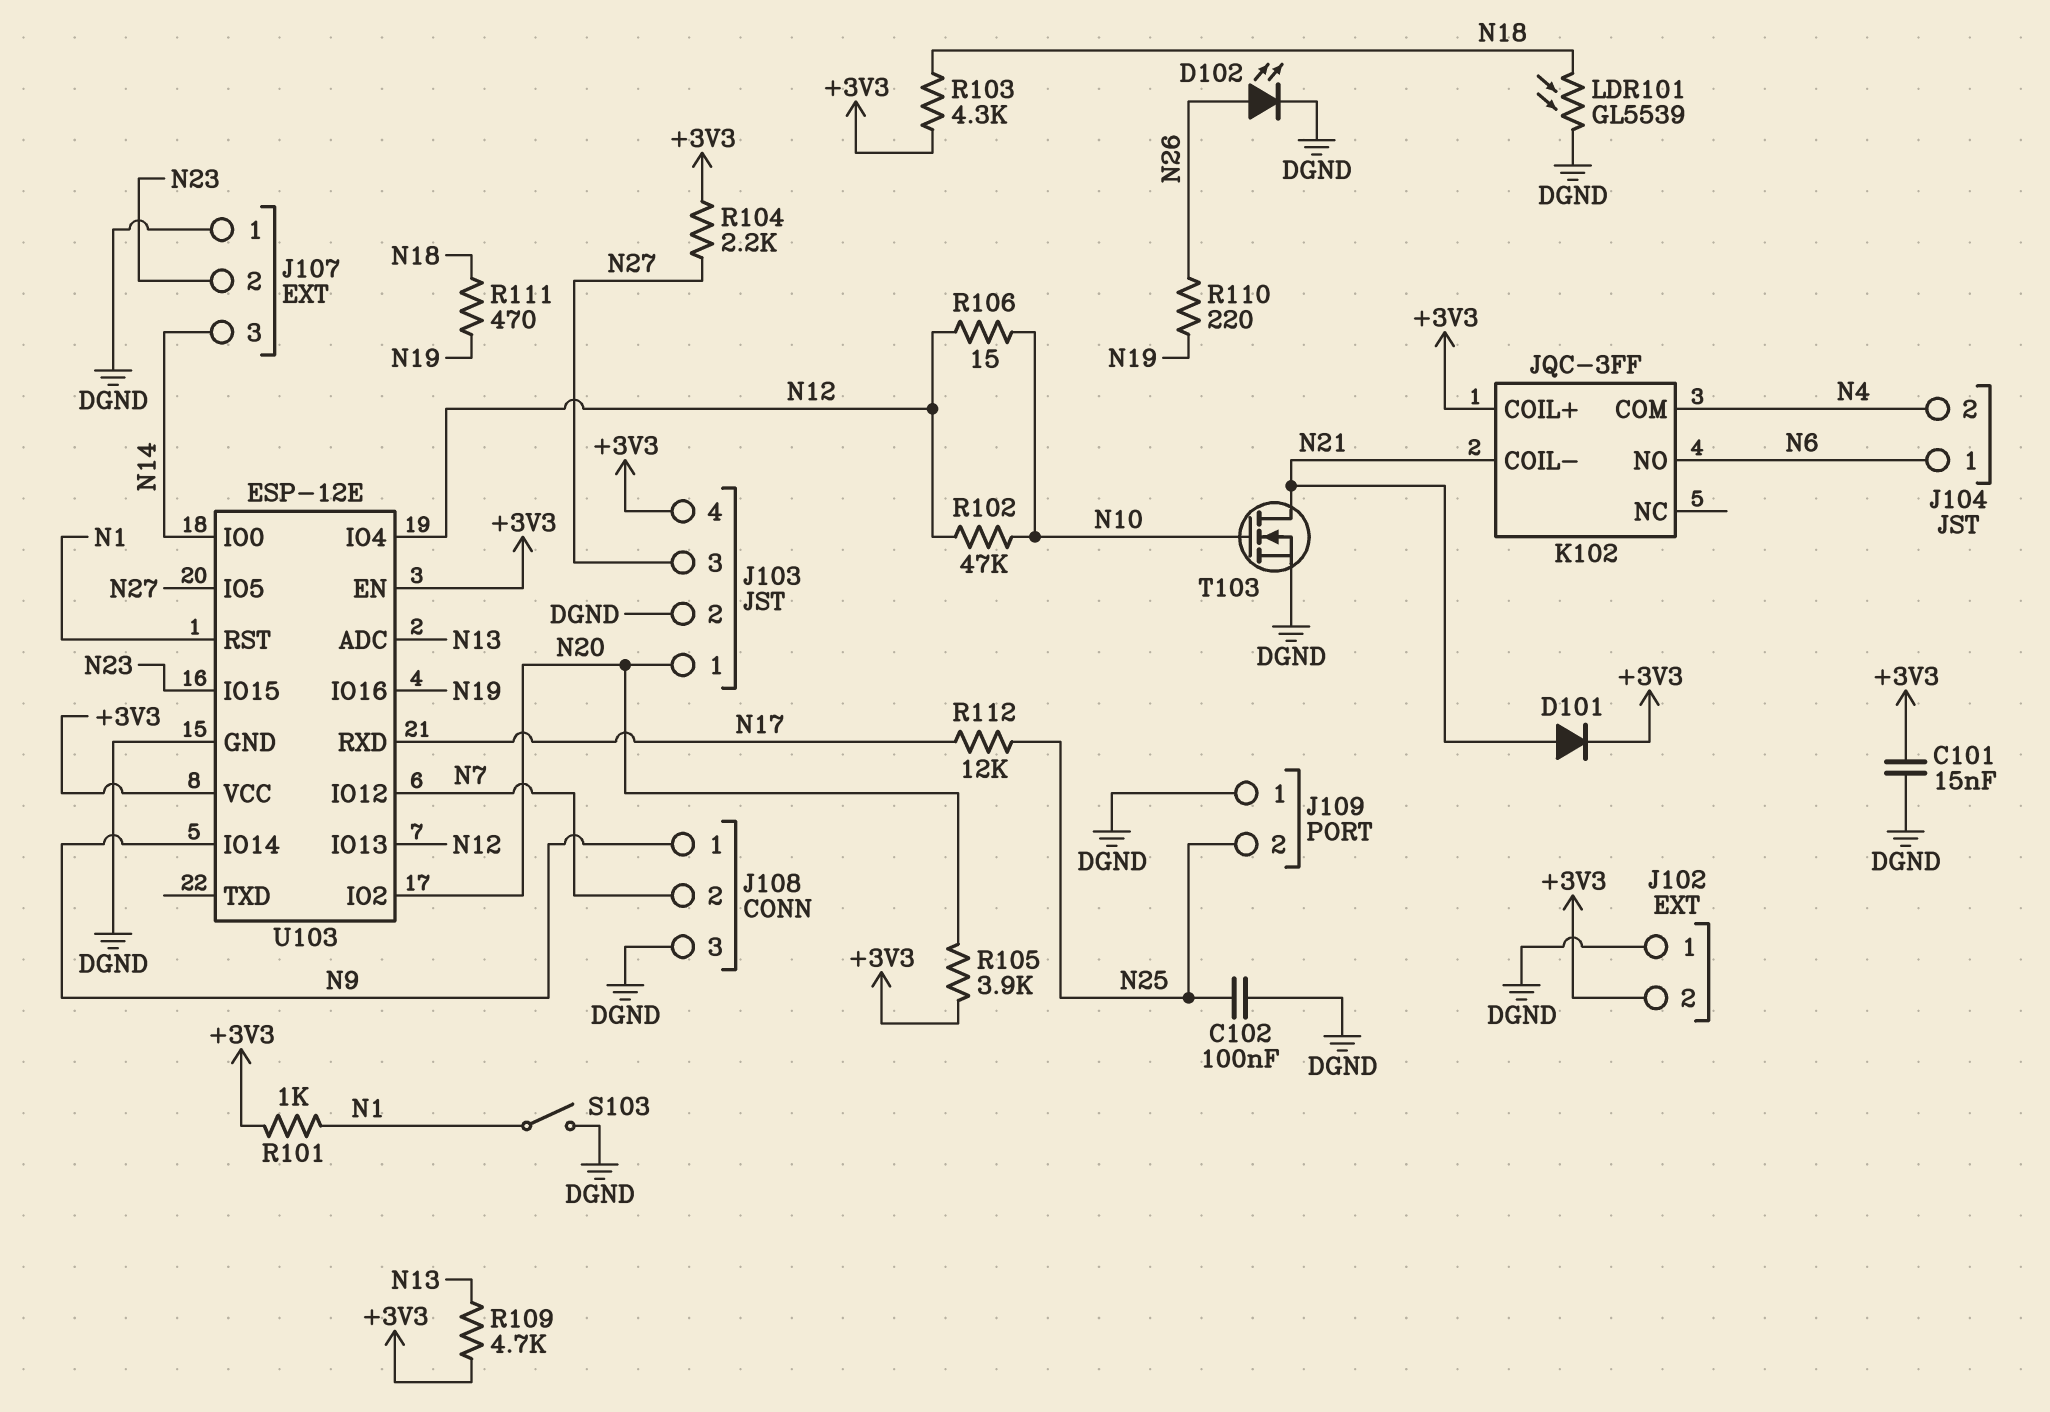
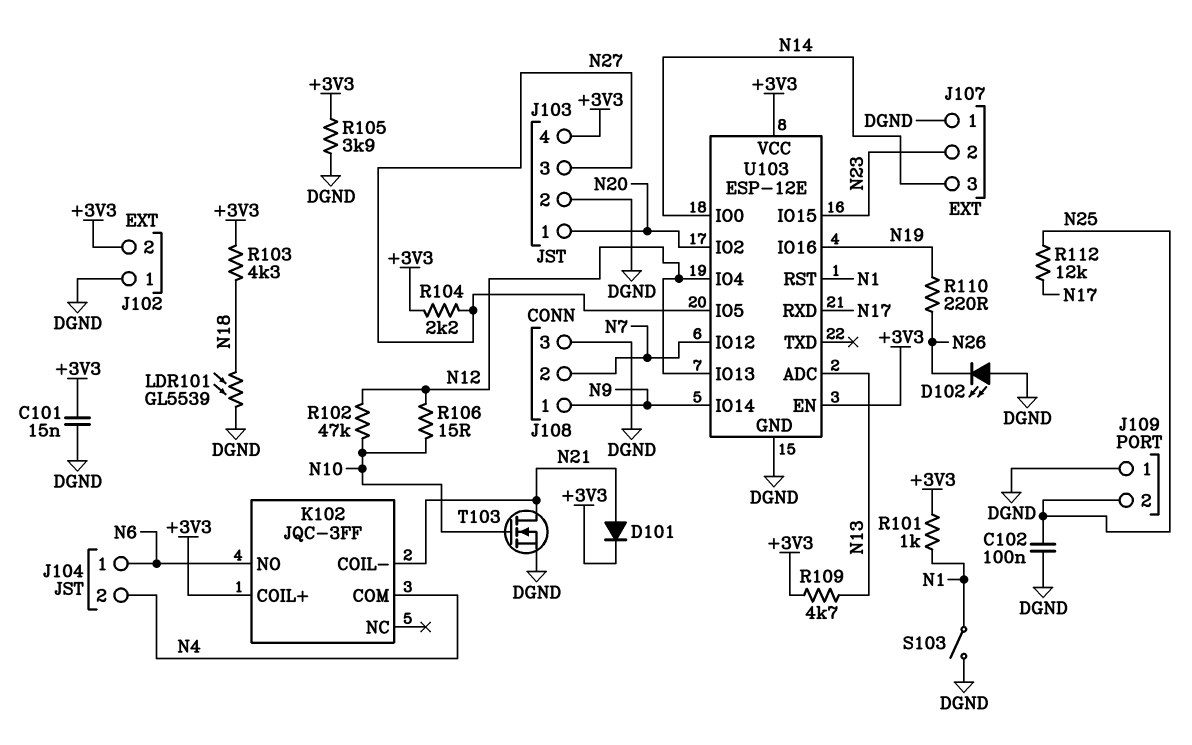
D102: LED (A N26, K DGND) -> LED (A DGND, K N26)
R105: 3.9k (+3V3, N20) -> 3.9k (+3V3, DGND)
R111: 470 (N18, N19) -> none

